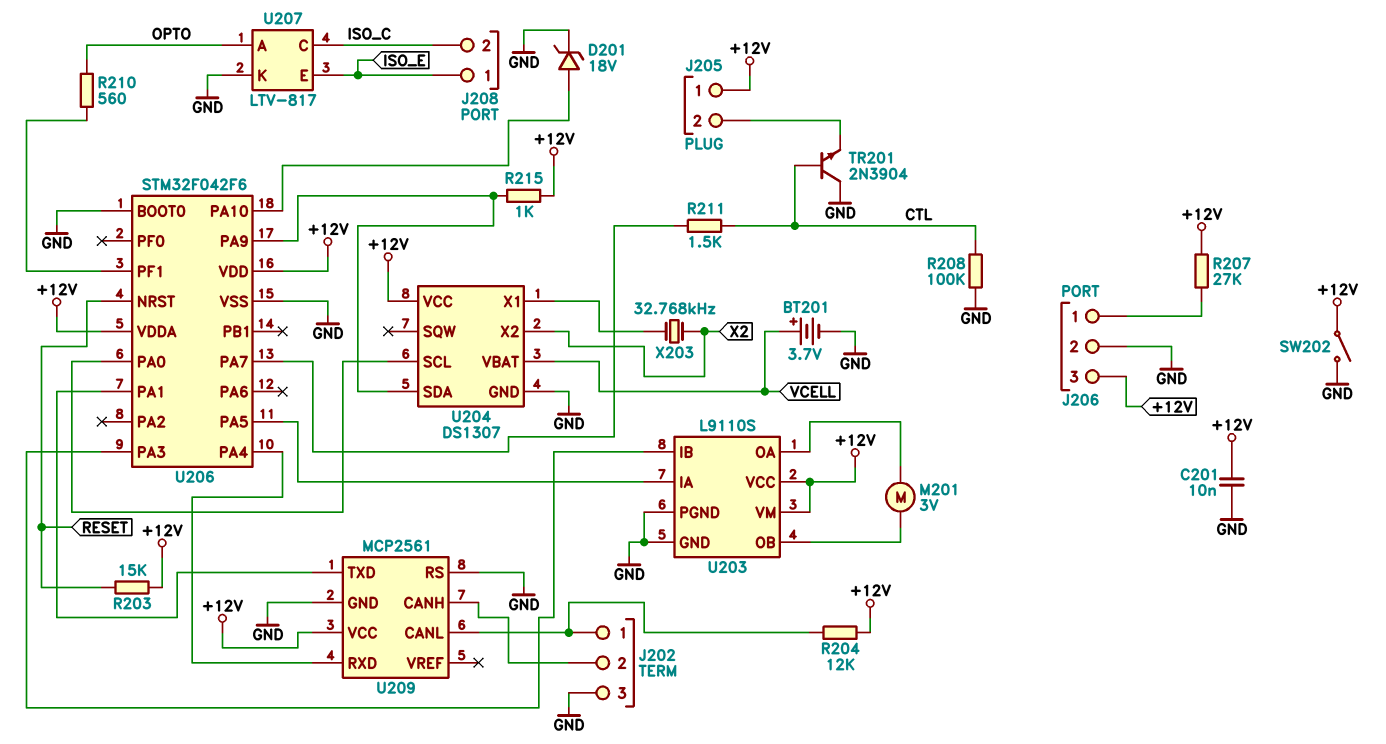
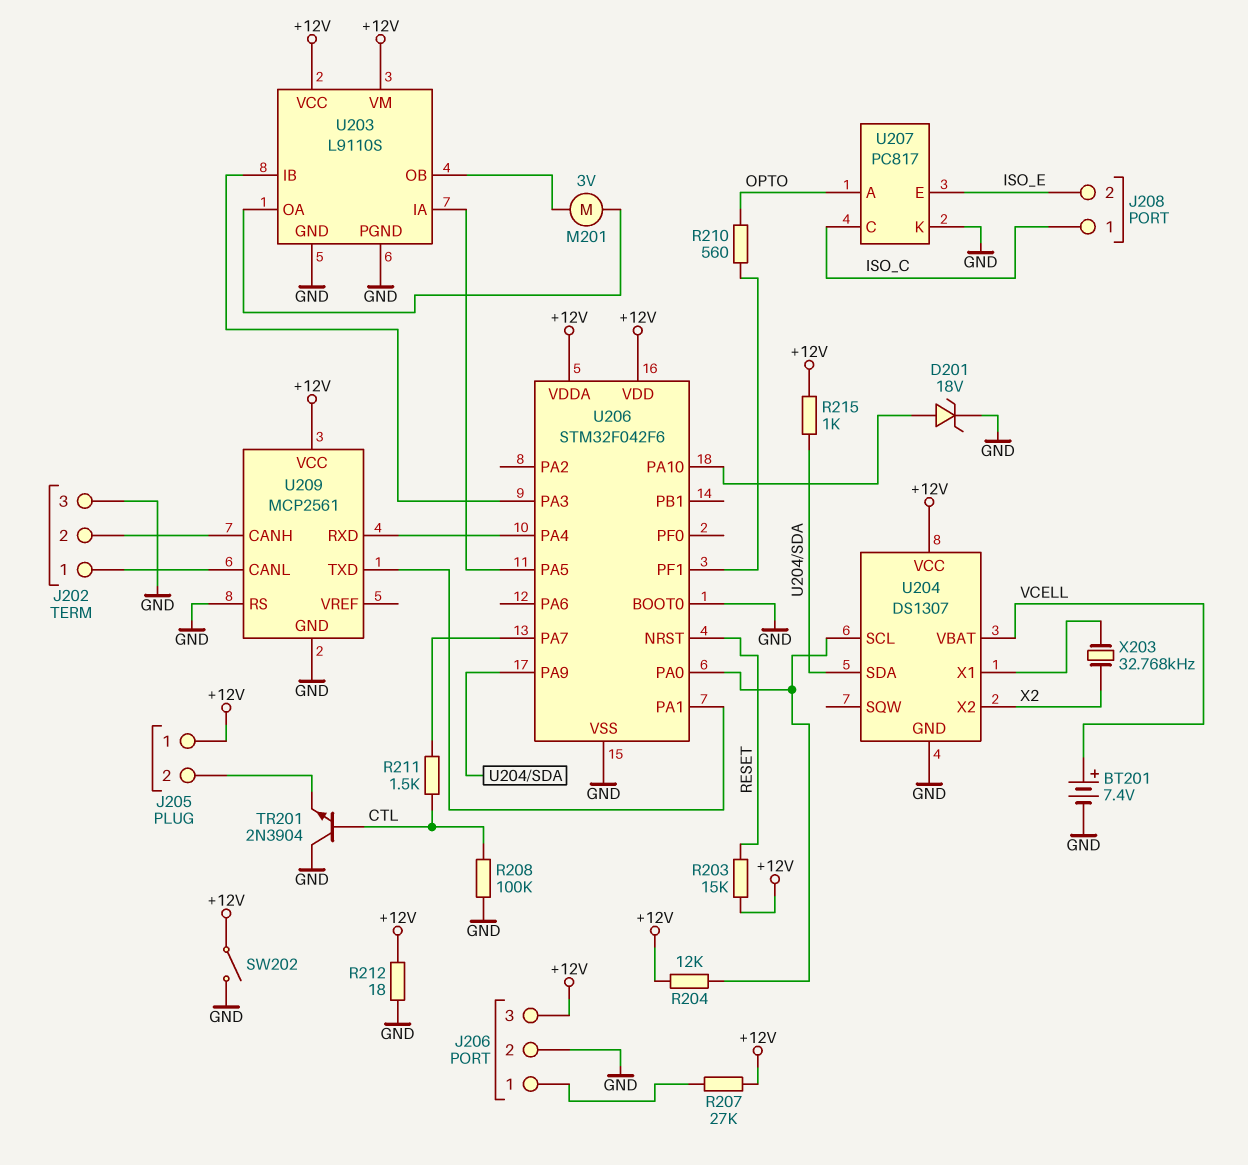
BT201: 3.7V (plus VCELL, minus GND) -> 7.4V (plus VCELL, minus GND)
C201: 10nF (+12V, GND) -> none
J208 pin 1: ISO_E -> ISO_C
J208 pin 2: ISO_C -> ISO_E
R204: 12k (+12V, J202/1) -> 12k (+12V, U204/SCL)
R212: none -> 18 (+12V, GND)
U207: LTV-817 -> PC817

